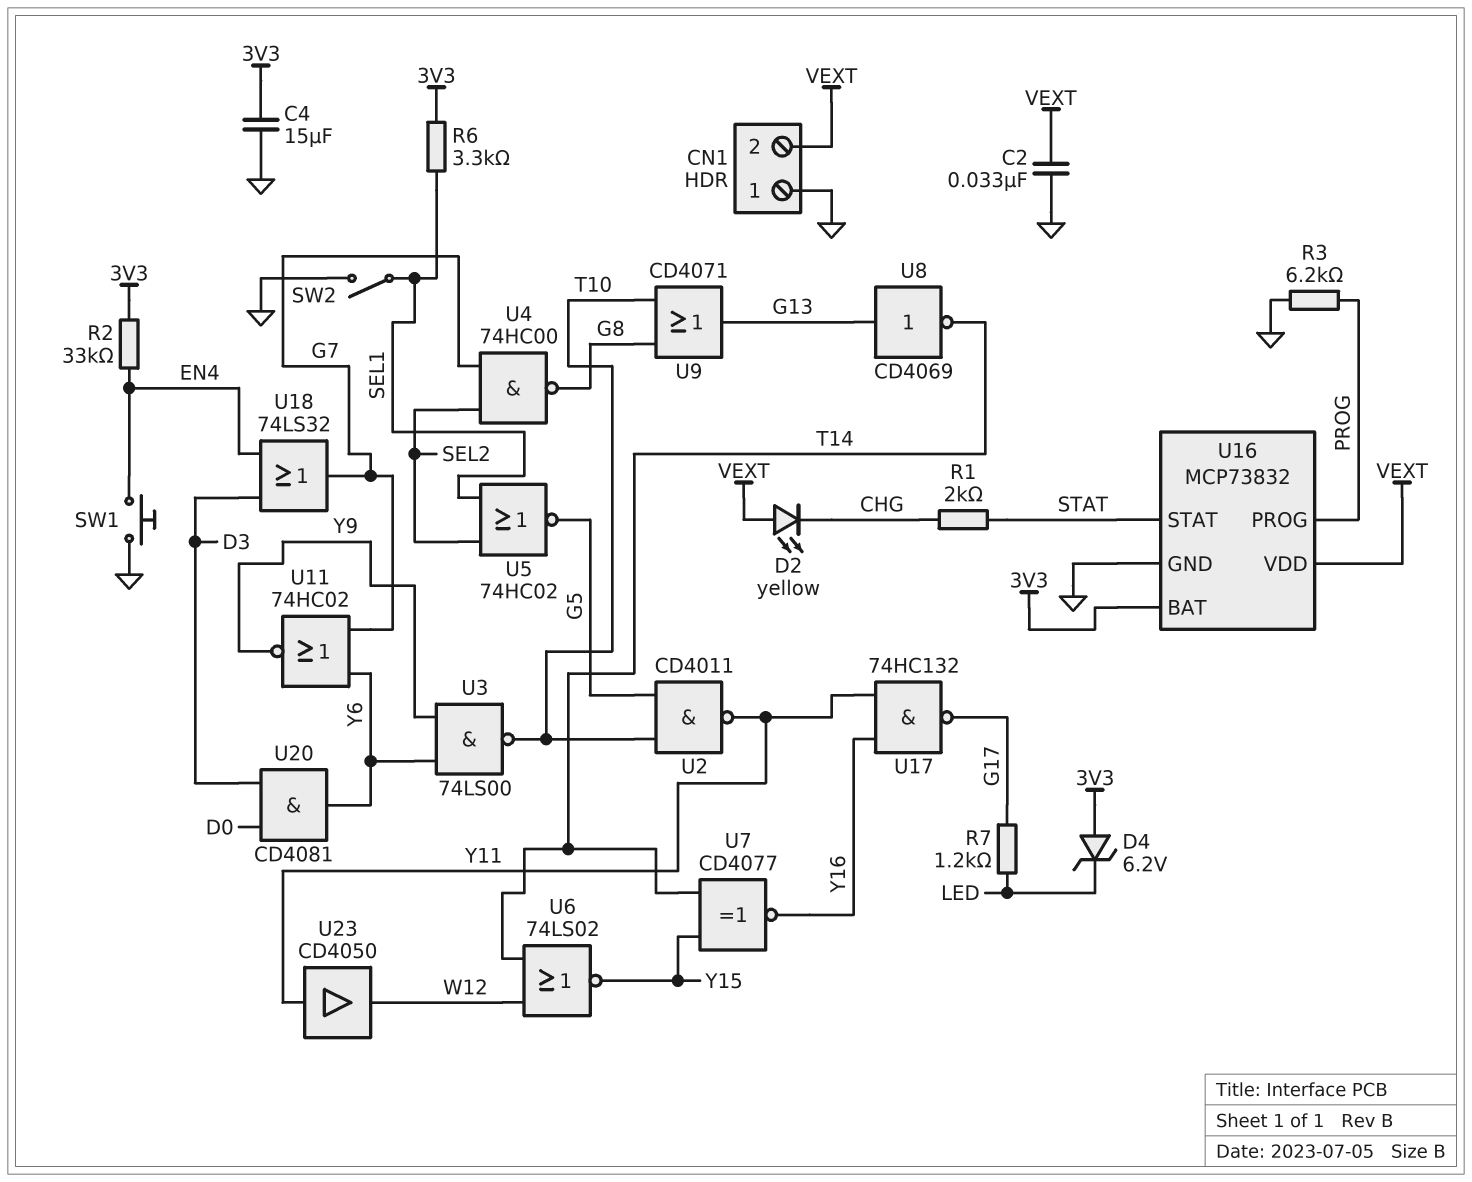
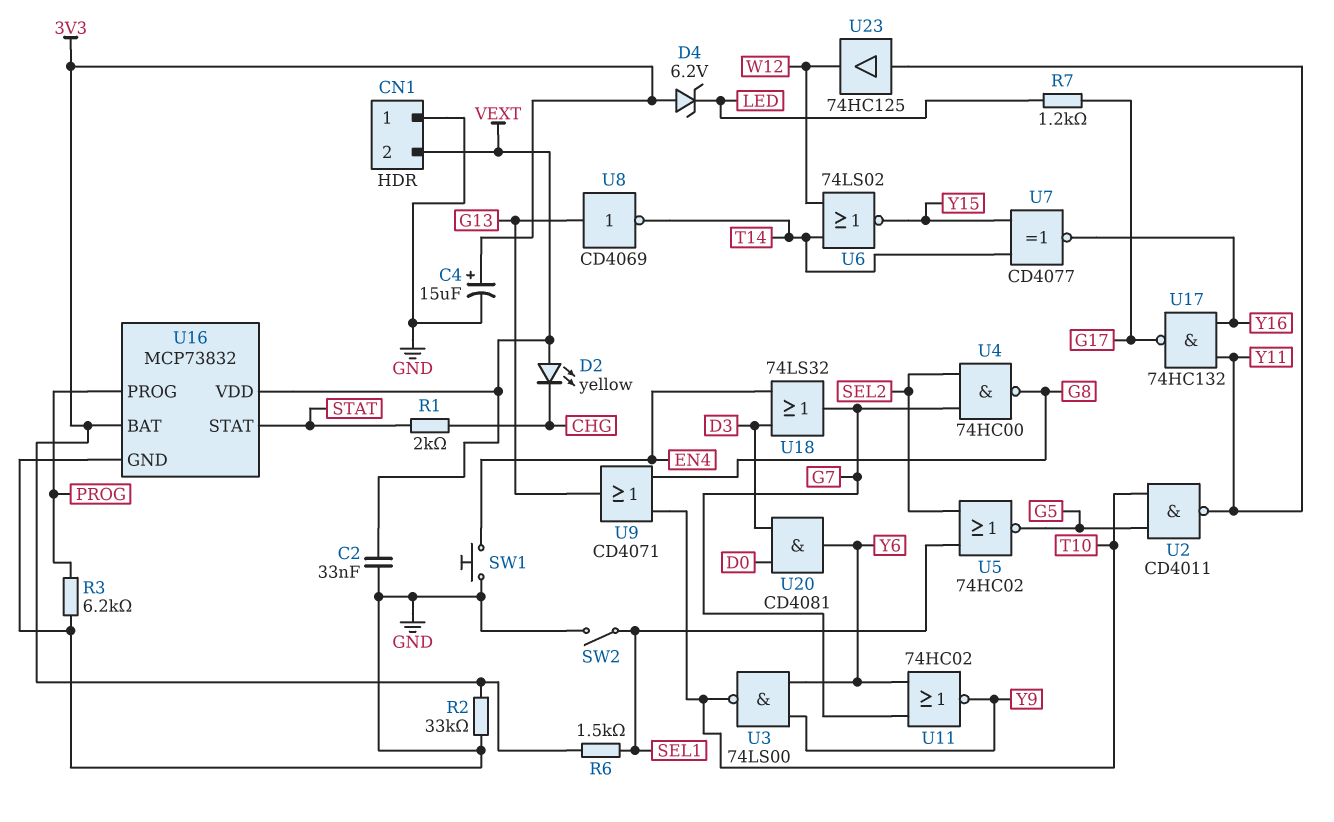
C4: 15uF (3V3, GND) -> 15uF (plus 3V3, minus GND)
R2: 33k (3V3, EN4) -> 33k (3V3, GND)
R6: 3.3k (3V3, SEL1) -> 1.5k (3V3, SEL1)
U23: buffer CD4050 (in Y11, out W12) -> buffer 74HC125 (in Y11, out W12)

